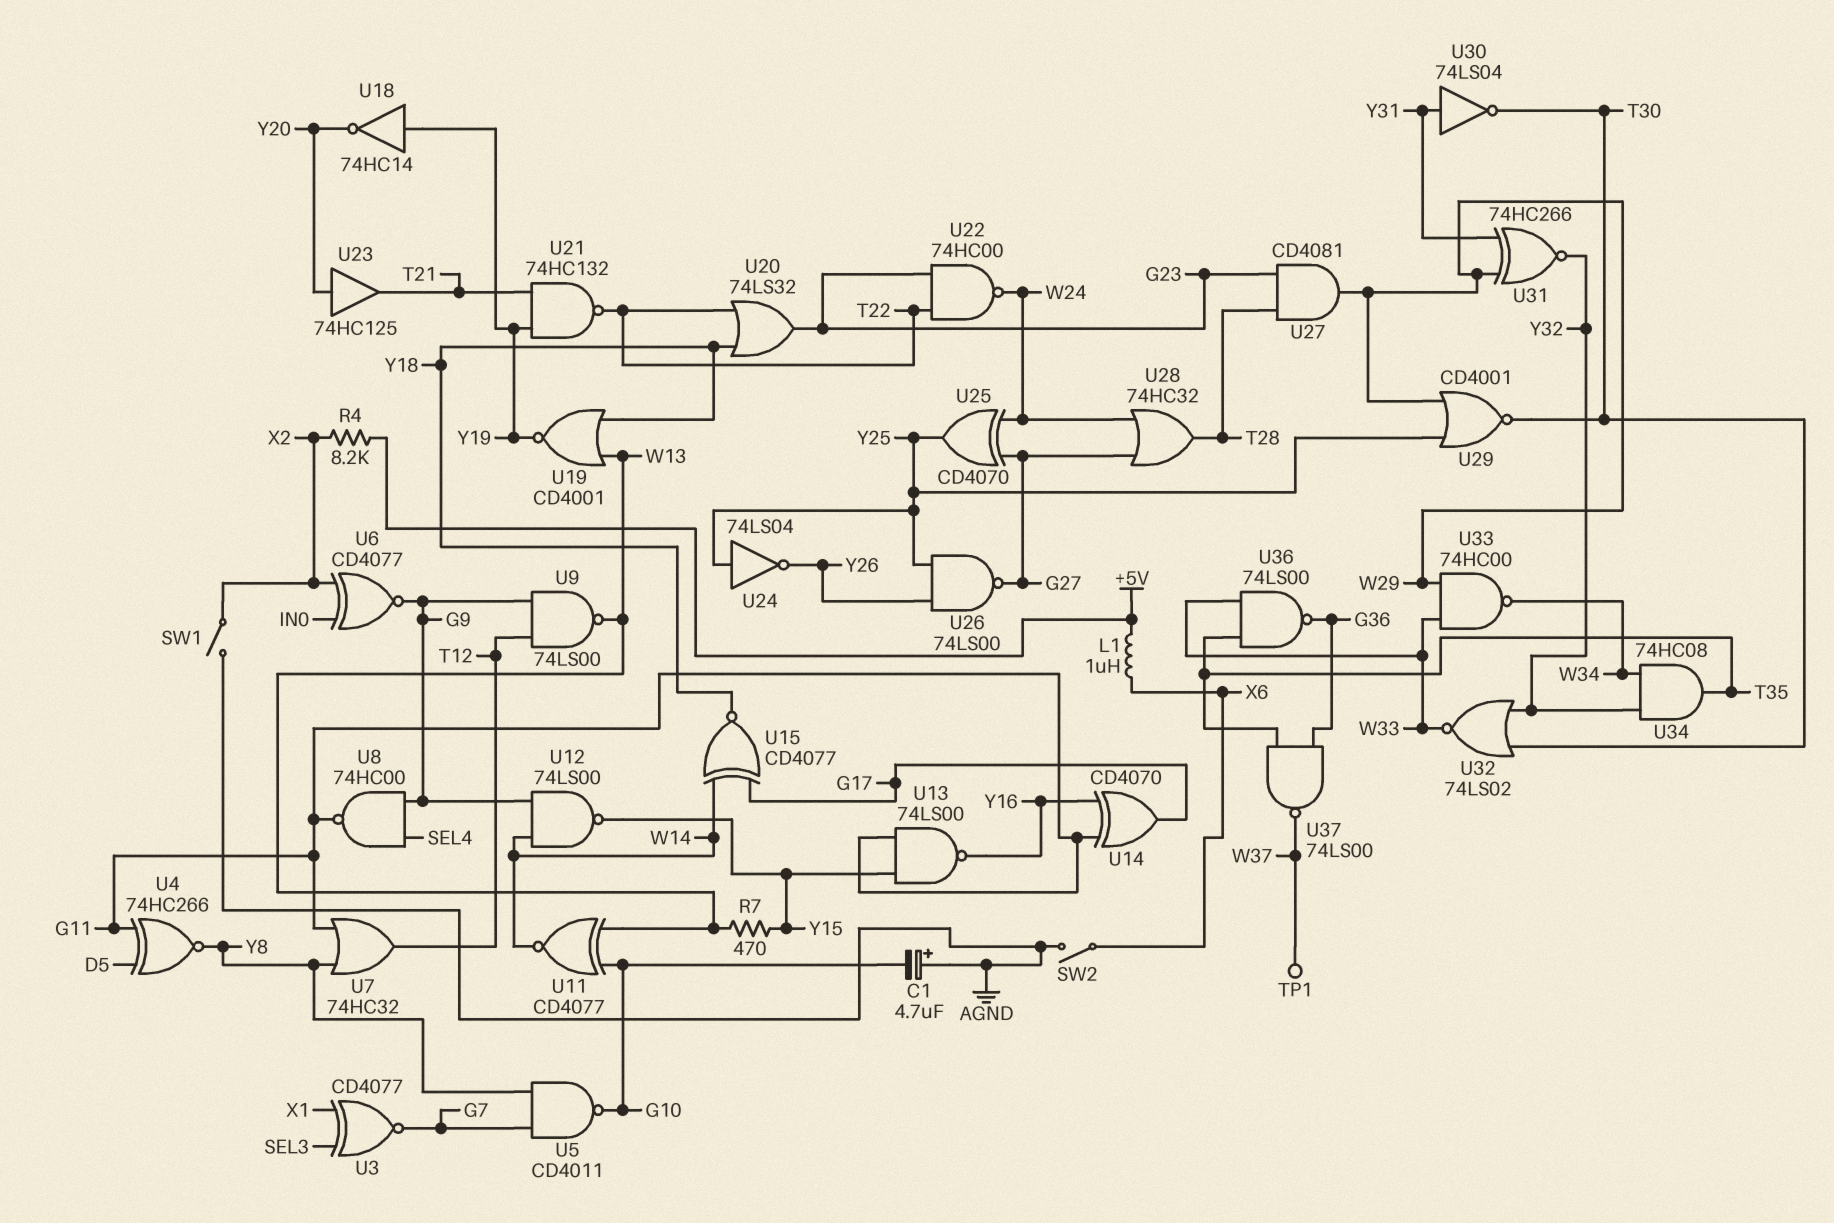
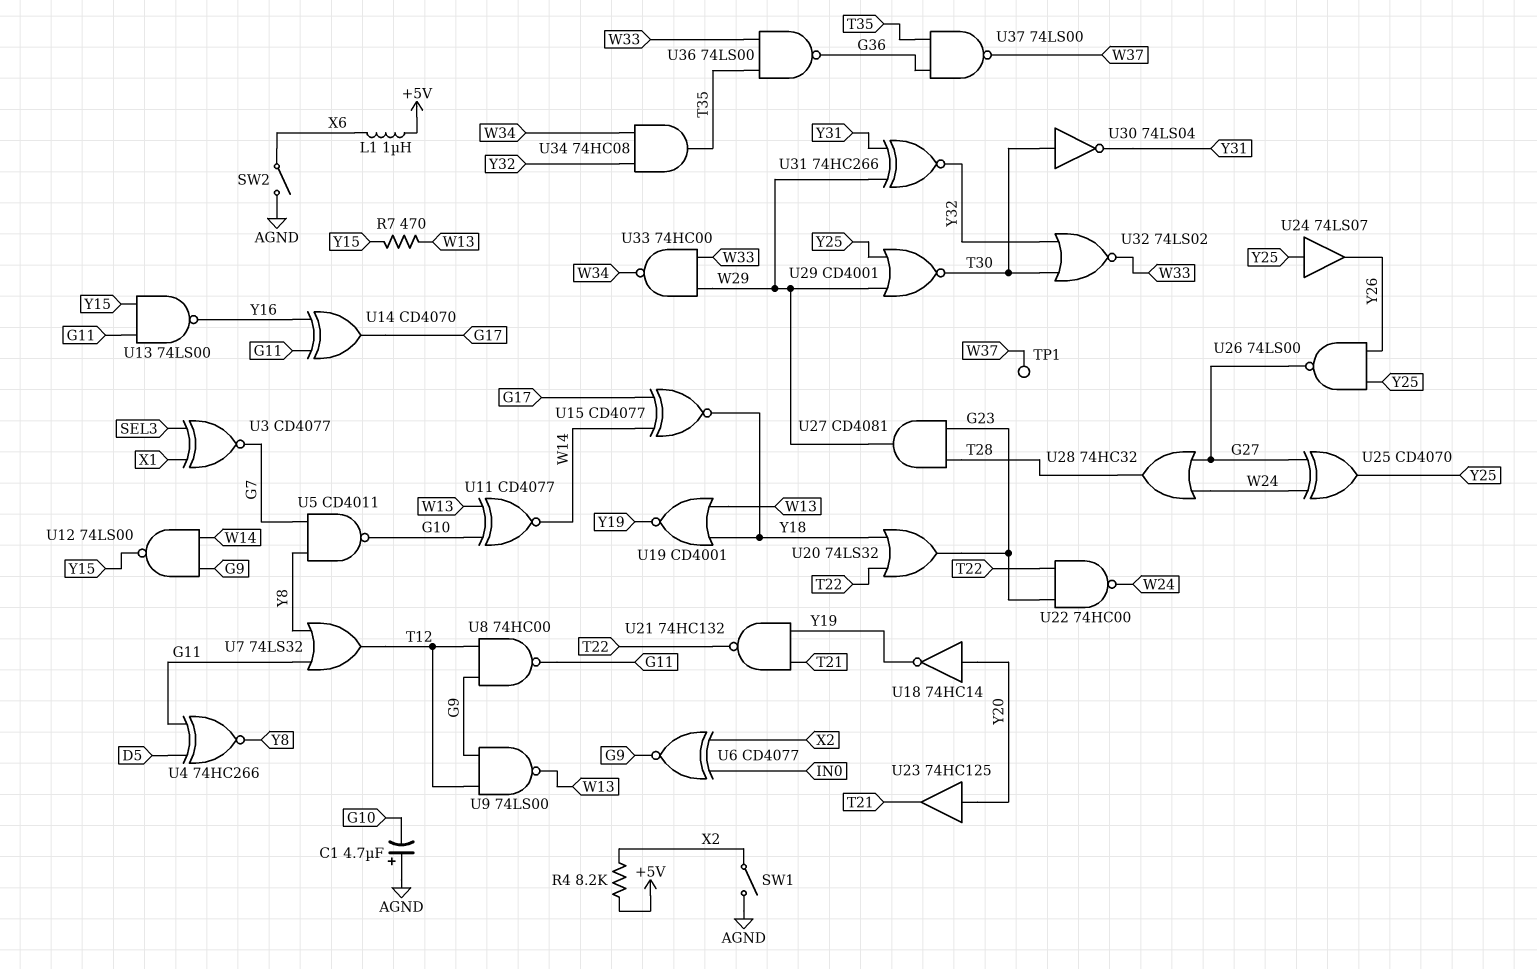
U7: OR 74HC32 (in G11, in Y8, out T12) -> OR 74LS32 (in G11, in Y8, out T12)
U8: NAND 74HC00 (in G9, in SEL4, out G11) -> NAND 74HC00 (in G9, in T12, out G11)
U18: NOT 74HC14 (in Y19, out Y20) -> NOT 74HC14 (in Y20, out Y19)
U24: NOT 74LS04 (in Y25, out Y26) -> buffer 74LS07 (in Y25, out Y26)
U30: NOT 74LS04 (in Y31, out T30) -> NOT 74LS04 (in T30, out Y31)

